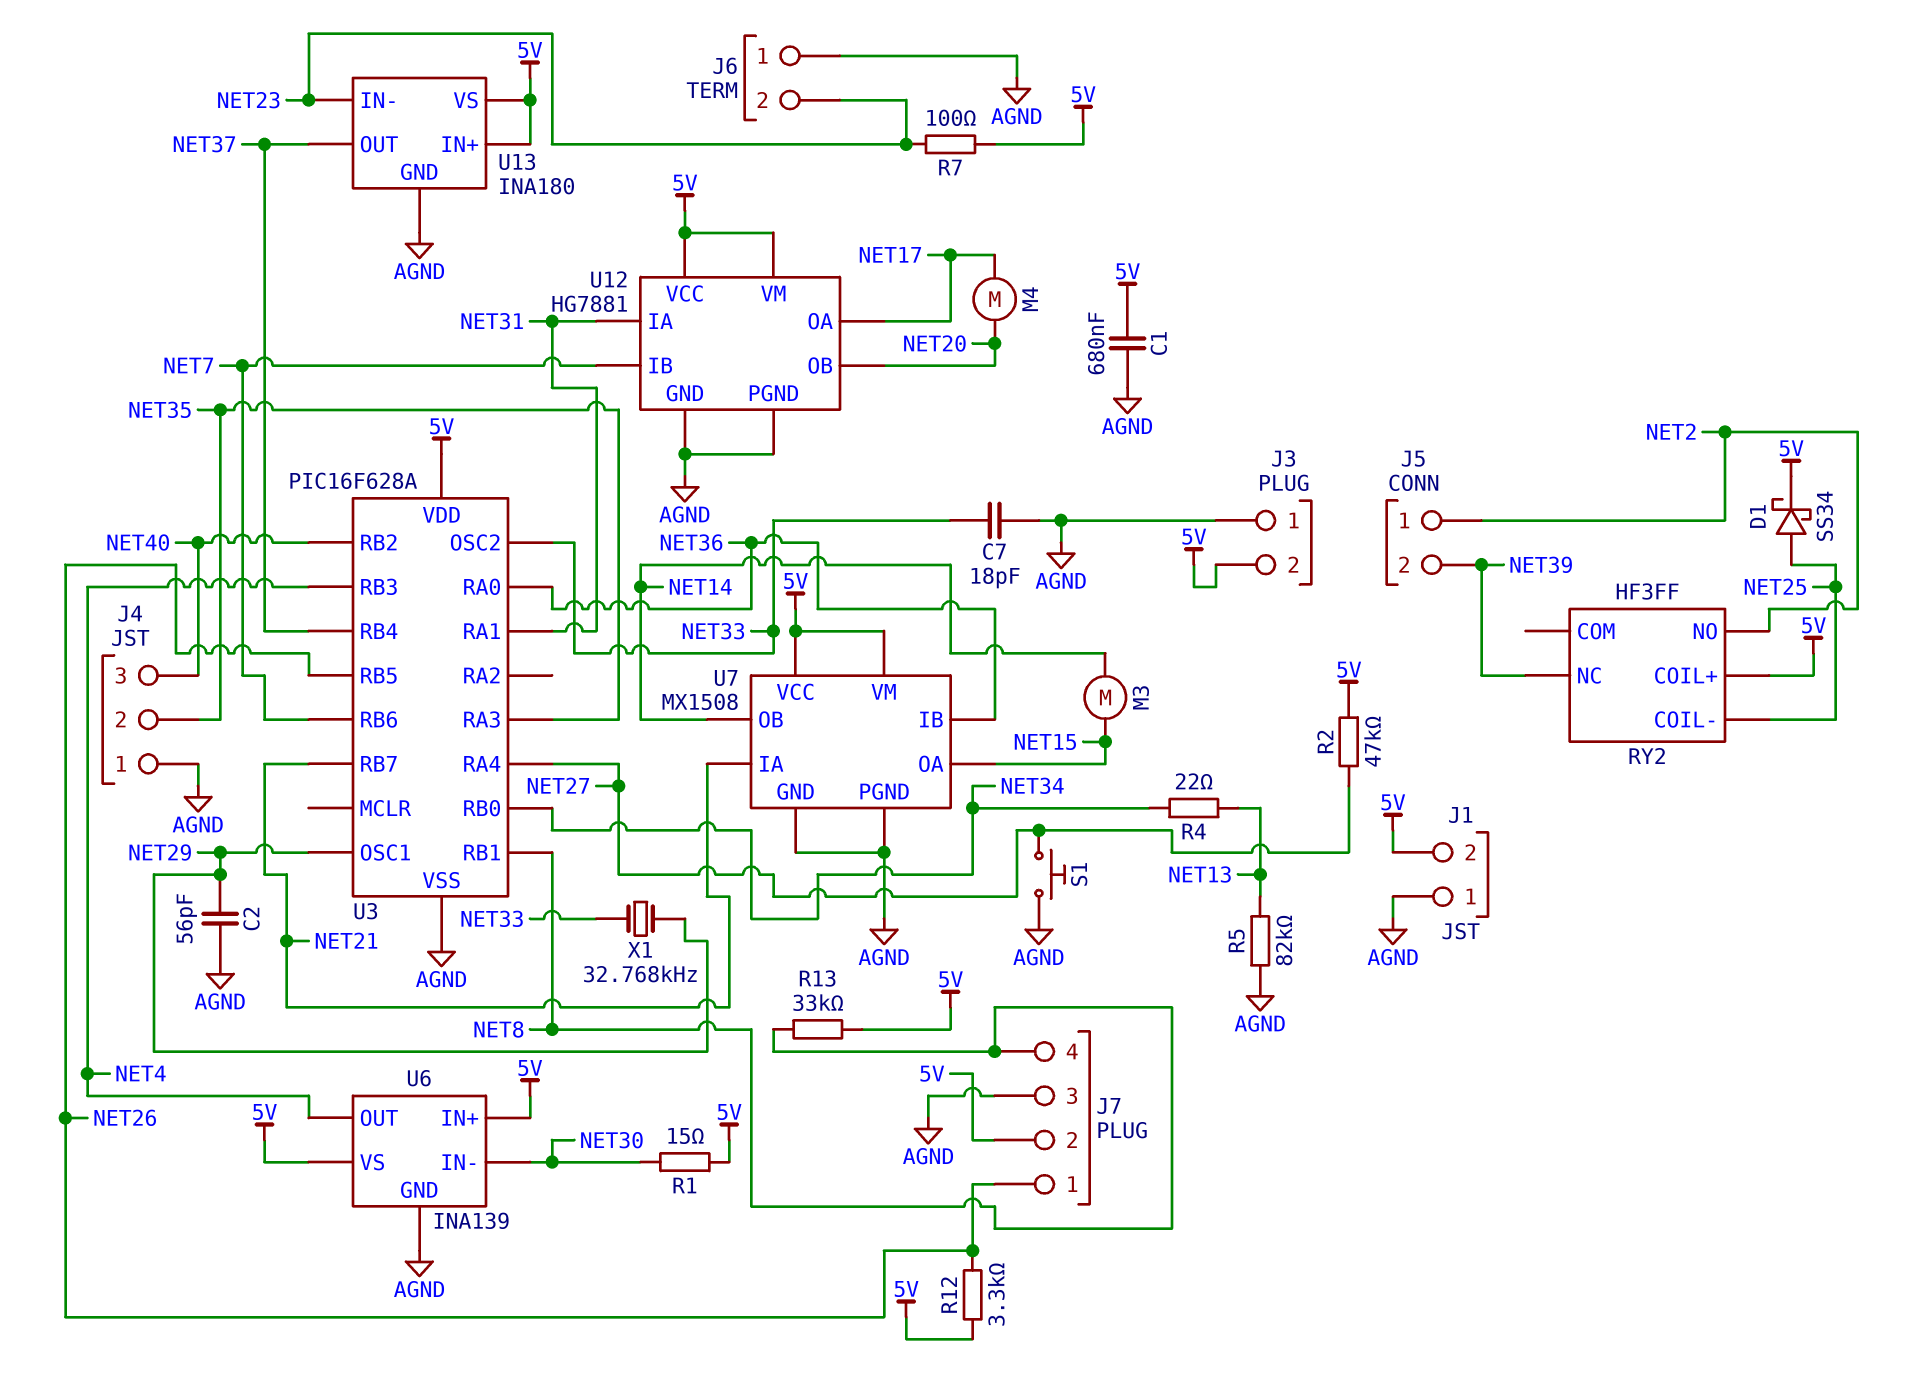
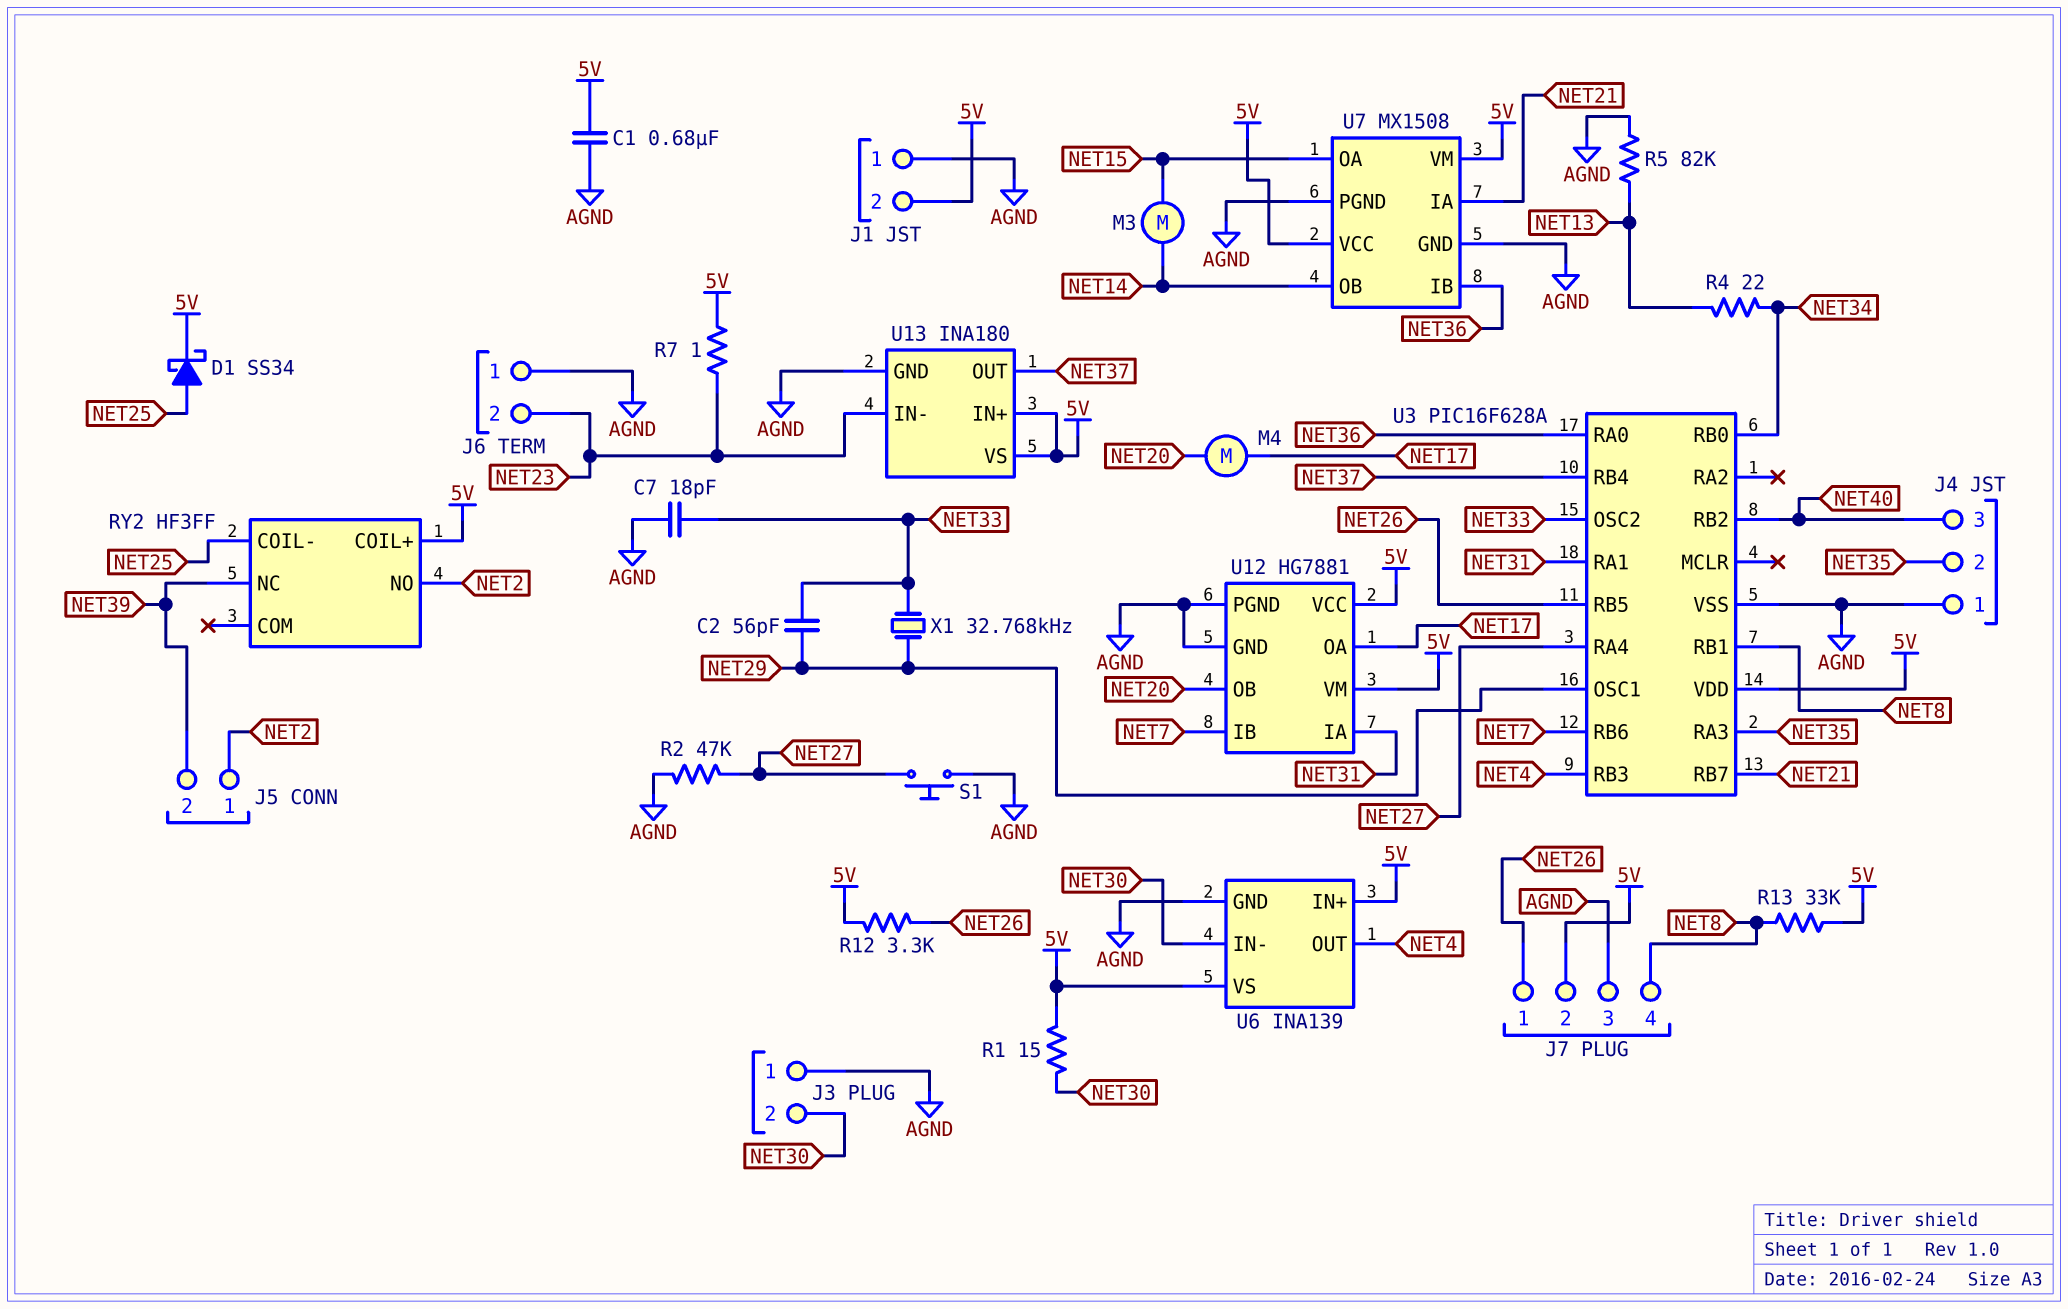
C2: 56pF (AGND, NET29) -> 56pF (NET29, NET33)
J3 pin 2: 5V -> NET30
R2: 47k (5V, NET27) -> 47k (AGND, NET27)
R7: 100 (5V, NET23) -> 1 (5V, NET23)

